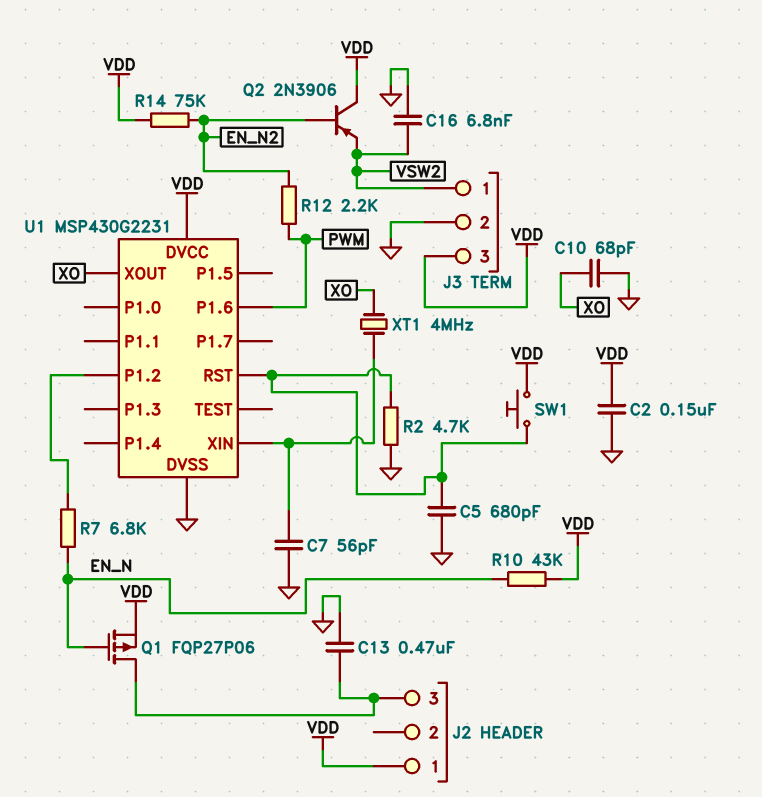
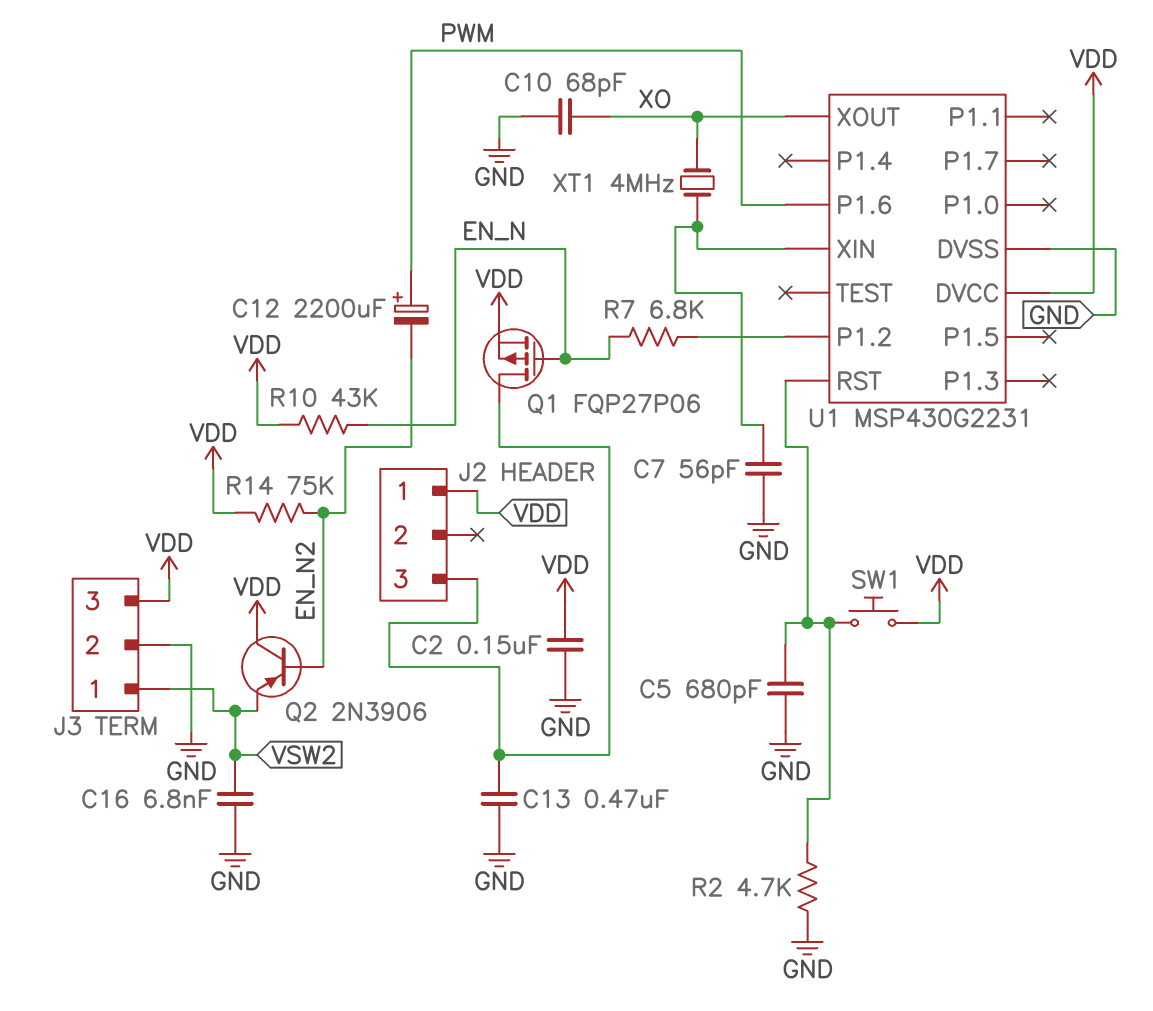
C12: none -> 2200uF (plus PWM, minus EN_N2)
R12: 2.2k (EN_N2, PWM) -> none

